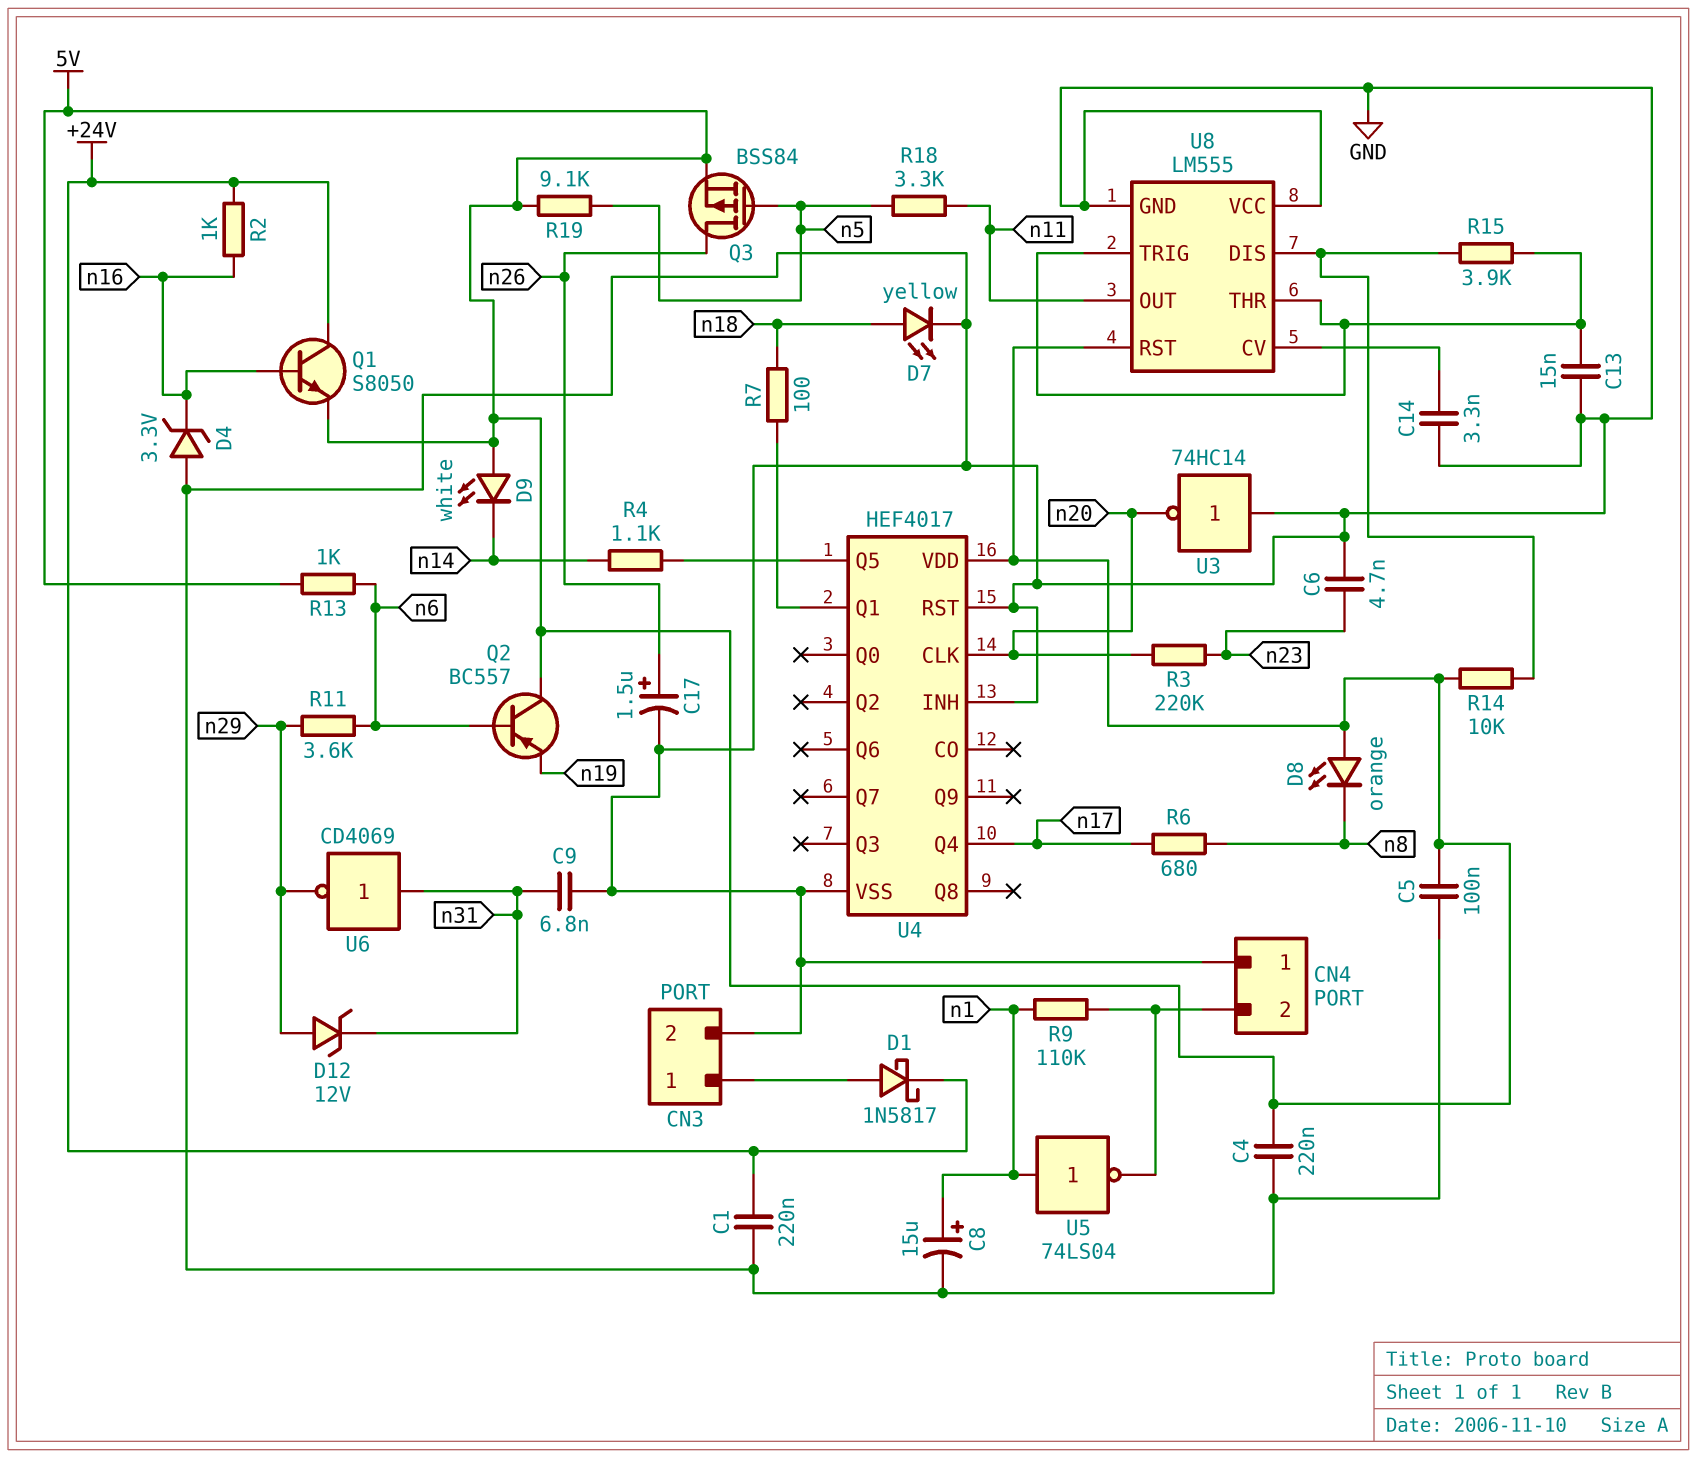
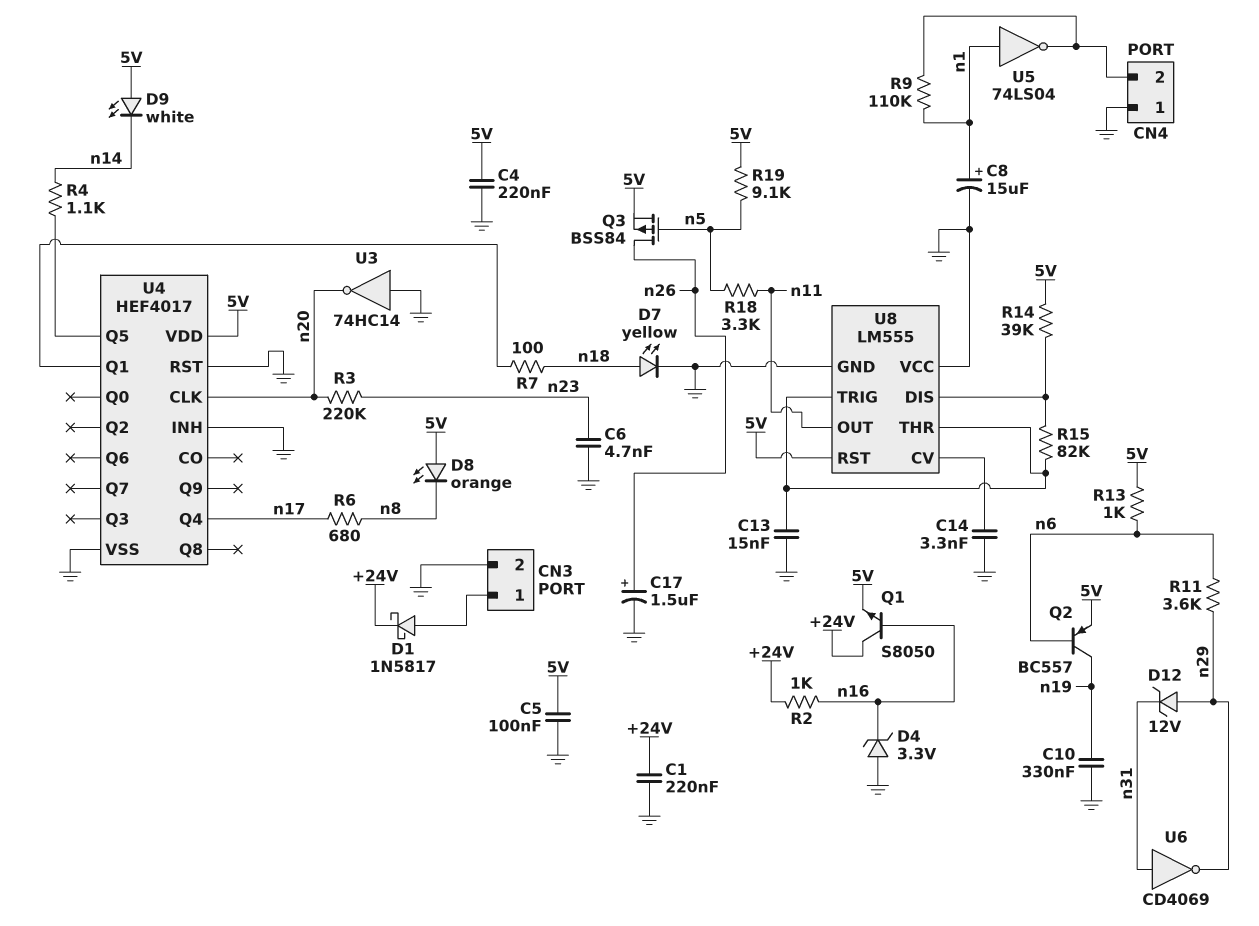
C9: 6.8nF (GND, n31) -> none
C10: none -> 330nF (GND, n19)
Q2: PNP BC557 (B n6, C 5V, E n19) -> PNP BC557 (B n6, C n19, E 5V)
R14: 10k (5V, U8/DIS) -> 39k (5V, U8/DIS)
R15: 3.9k (U8/DIS, U8/THR) -> 82k (U8/DIS, U8/THR)

